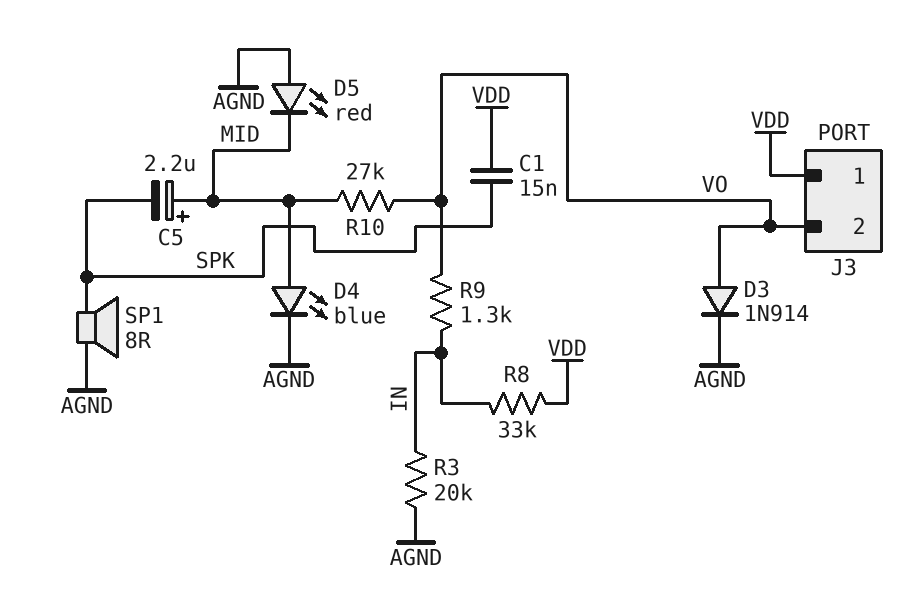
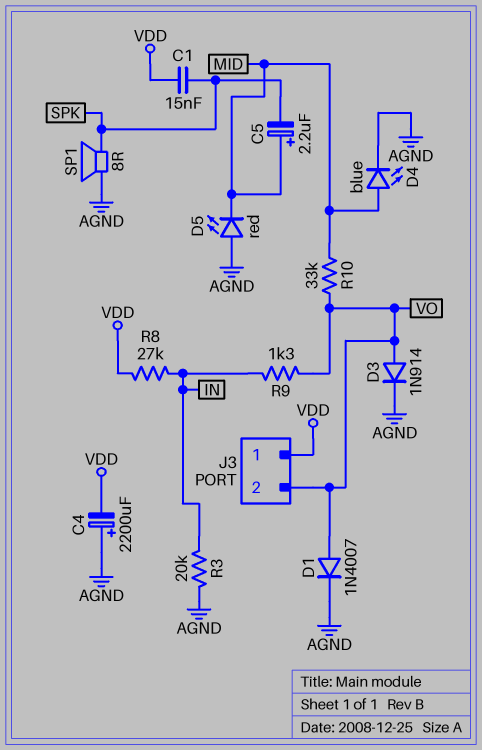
C4: none -> 2200uF (plus AGND, minus VDD)
D1: none -> diode 1N4007 (A VO, K AGND)
R8: 33k (IN, VDD) -> 27k (IN, VDD)
R10: 27k (MID, VO) -> 33k (MID, VO)

